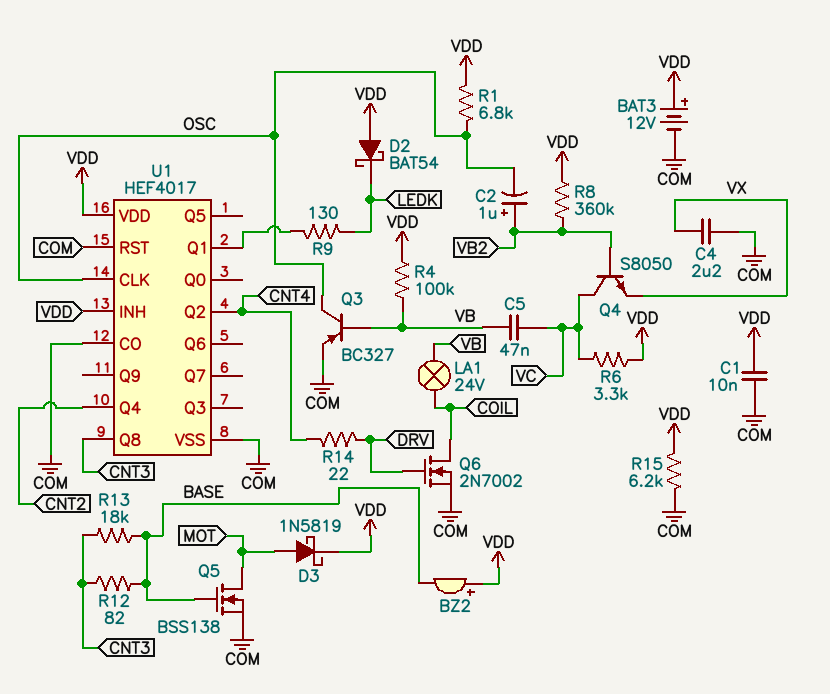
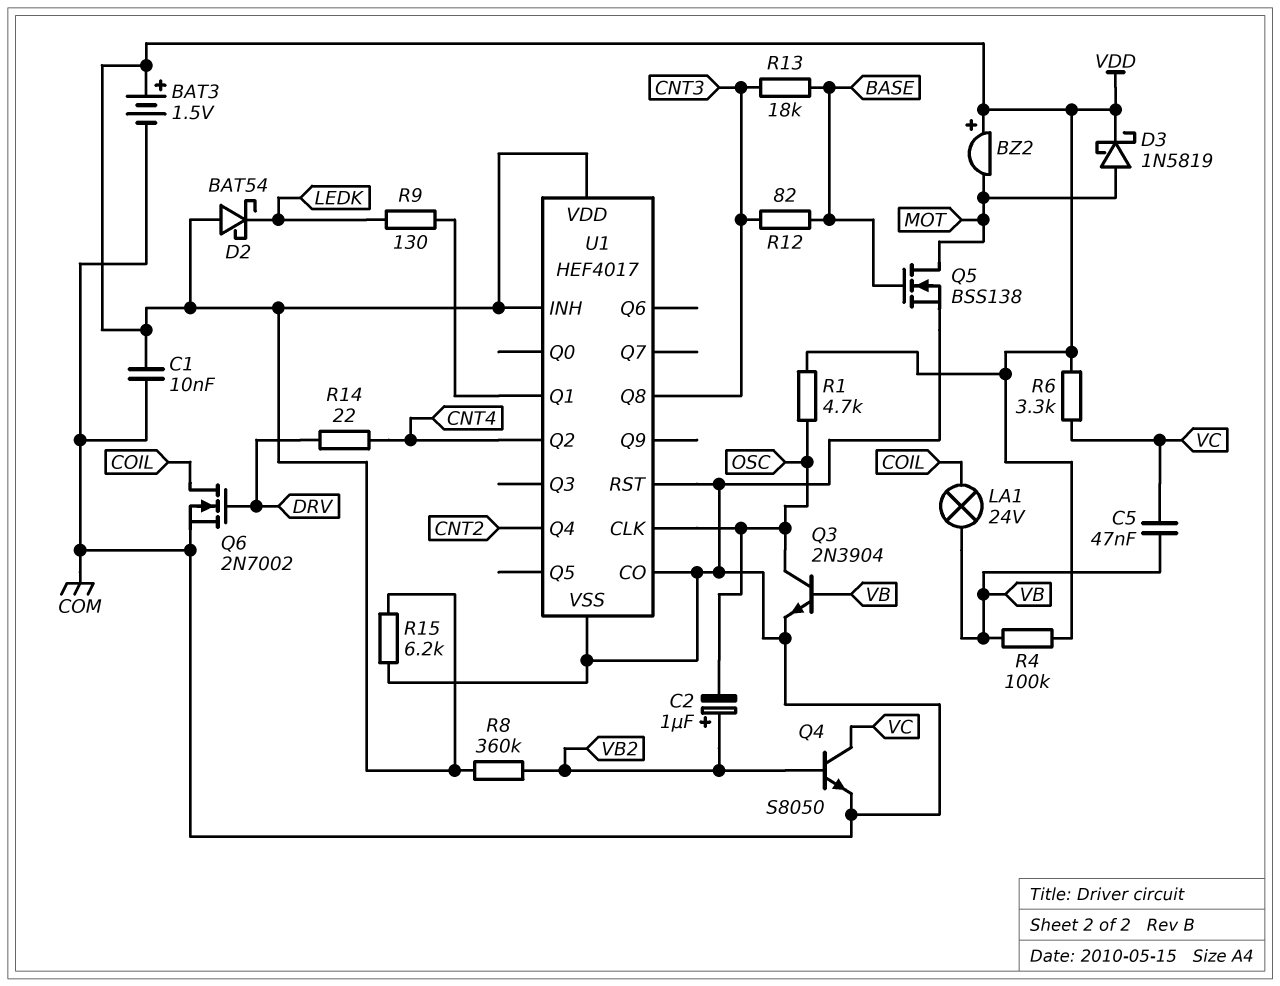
BAT3: 12V (plus VDD, minus COM) -> 1.5V (plus VDD, minus COM)
BZ2: buzzer (plus VDD, minus BASE) -> buzzer (plus VDD, minus MOT)
C4: 2.2uF (COM, VX) -> none
Q3: PNP BC327 (B VB, C OSC, E COM) -> NPN 2N3904 (B VB, C OSC, E COM)
Q4: NPN S8050 (B VB2, C VC, E VX) -> NPN S8050 (B VB2, C VC, E COM)
R1: 6.8k (OSC, VDD) -> 4.7k (OSC, VDD)

